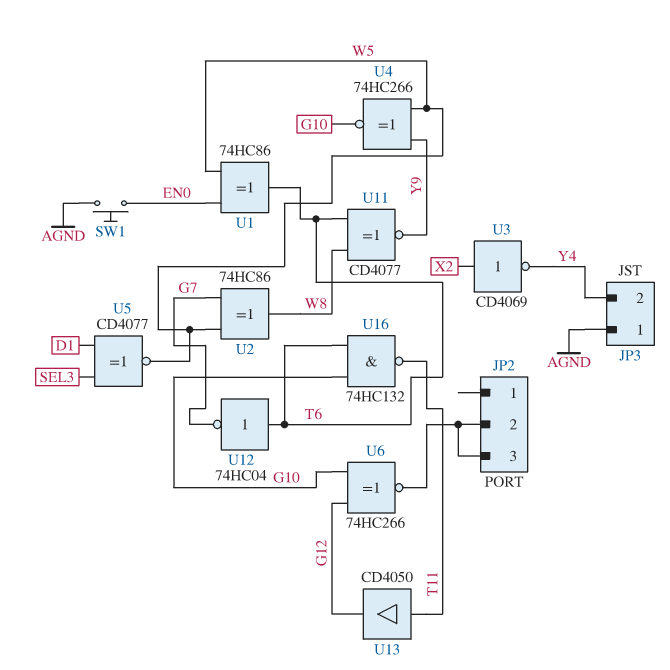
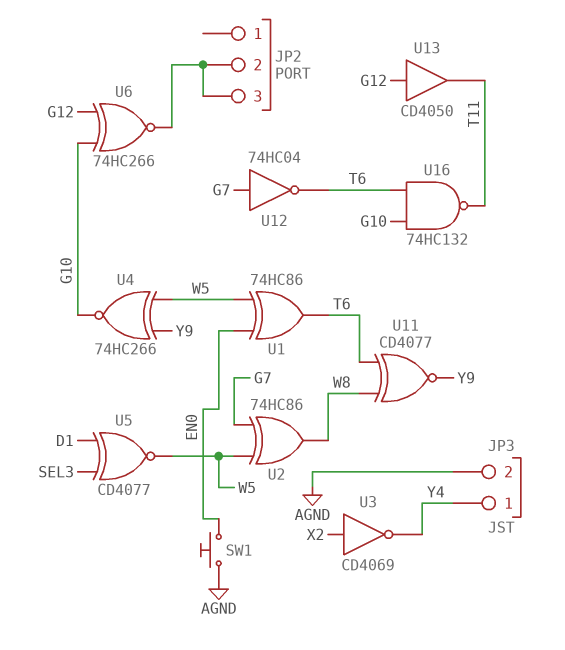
JP3 pin 1: AGND -> Y4
JP3 pin 2: Y4 -> AGND
U12: NOT 74HC04 (in T6, out G7) -> NOT 74HC04 (in G7, out T6)
U13: buffer CD4050 (in T11, out G12) -> buffer CD4050 (in G12, out T11)

